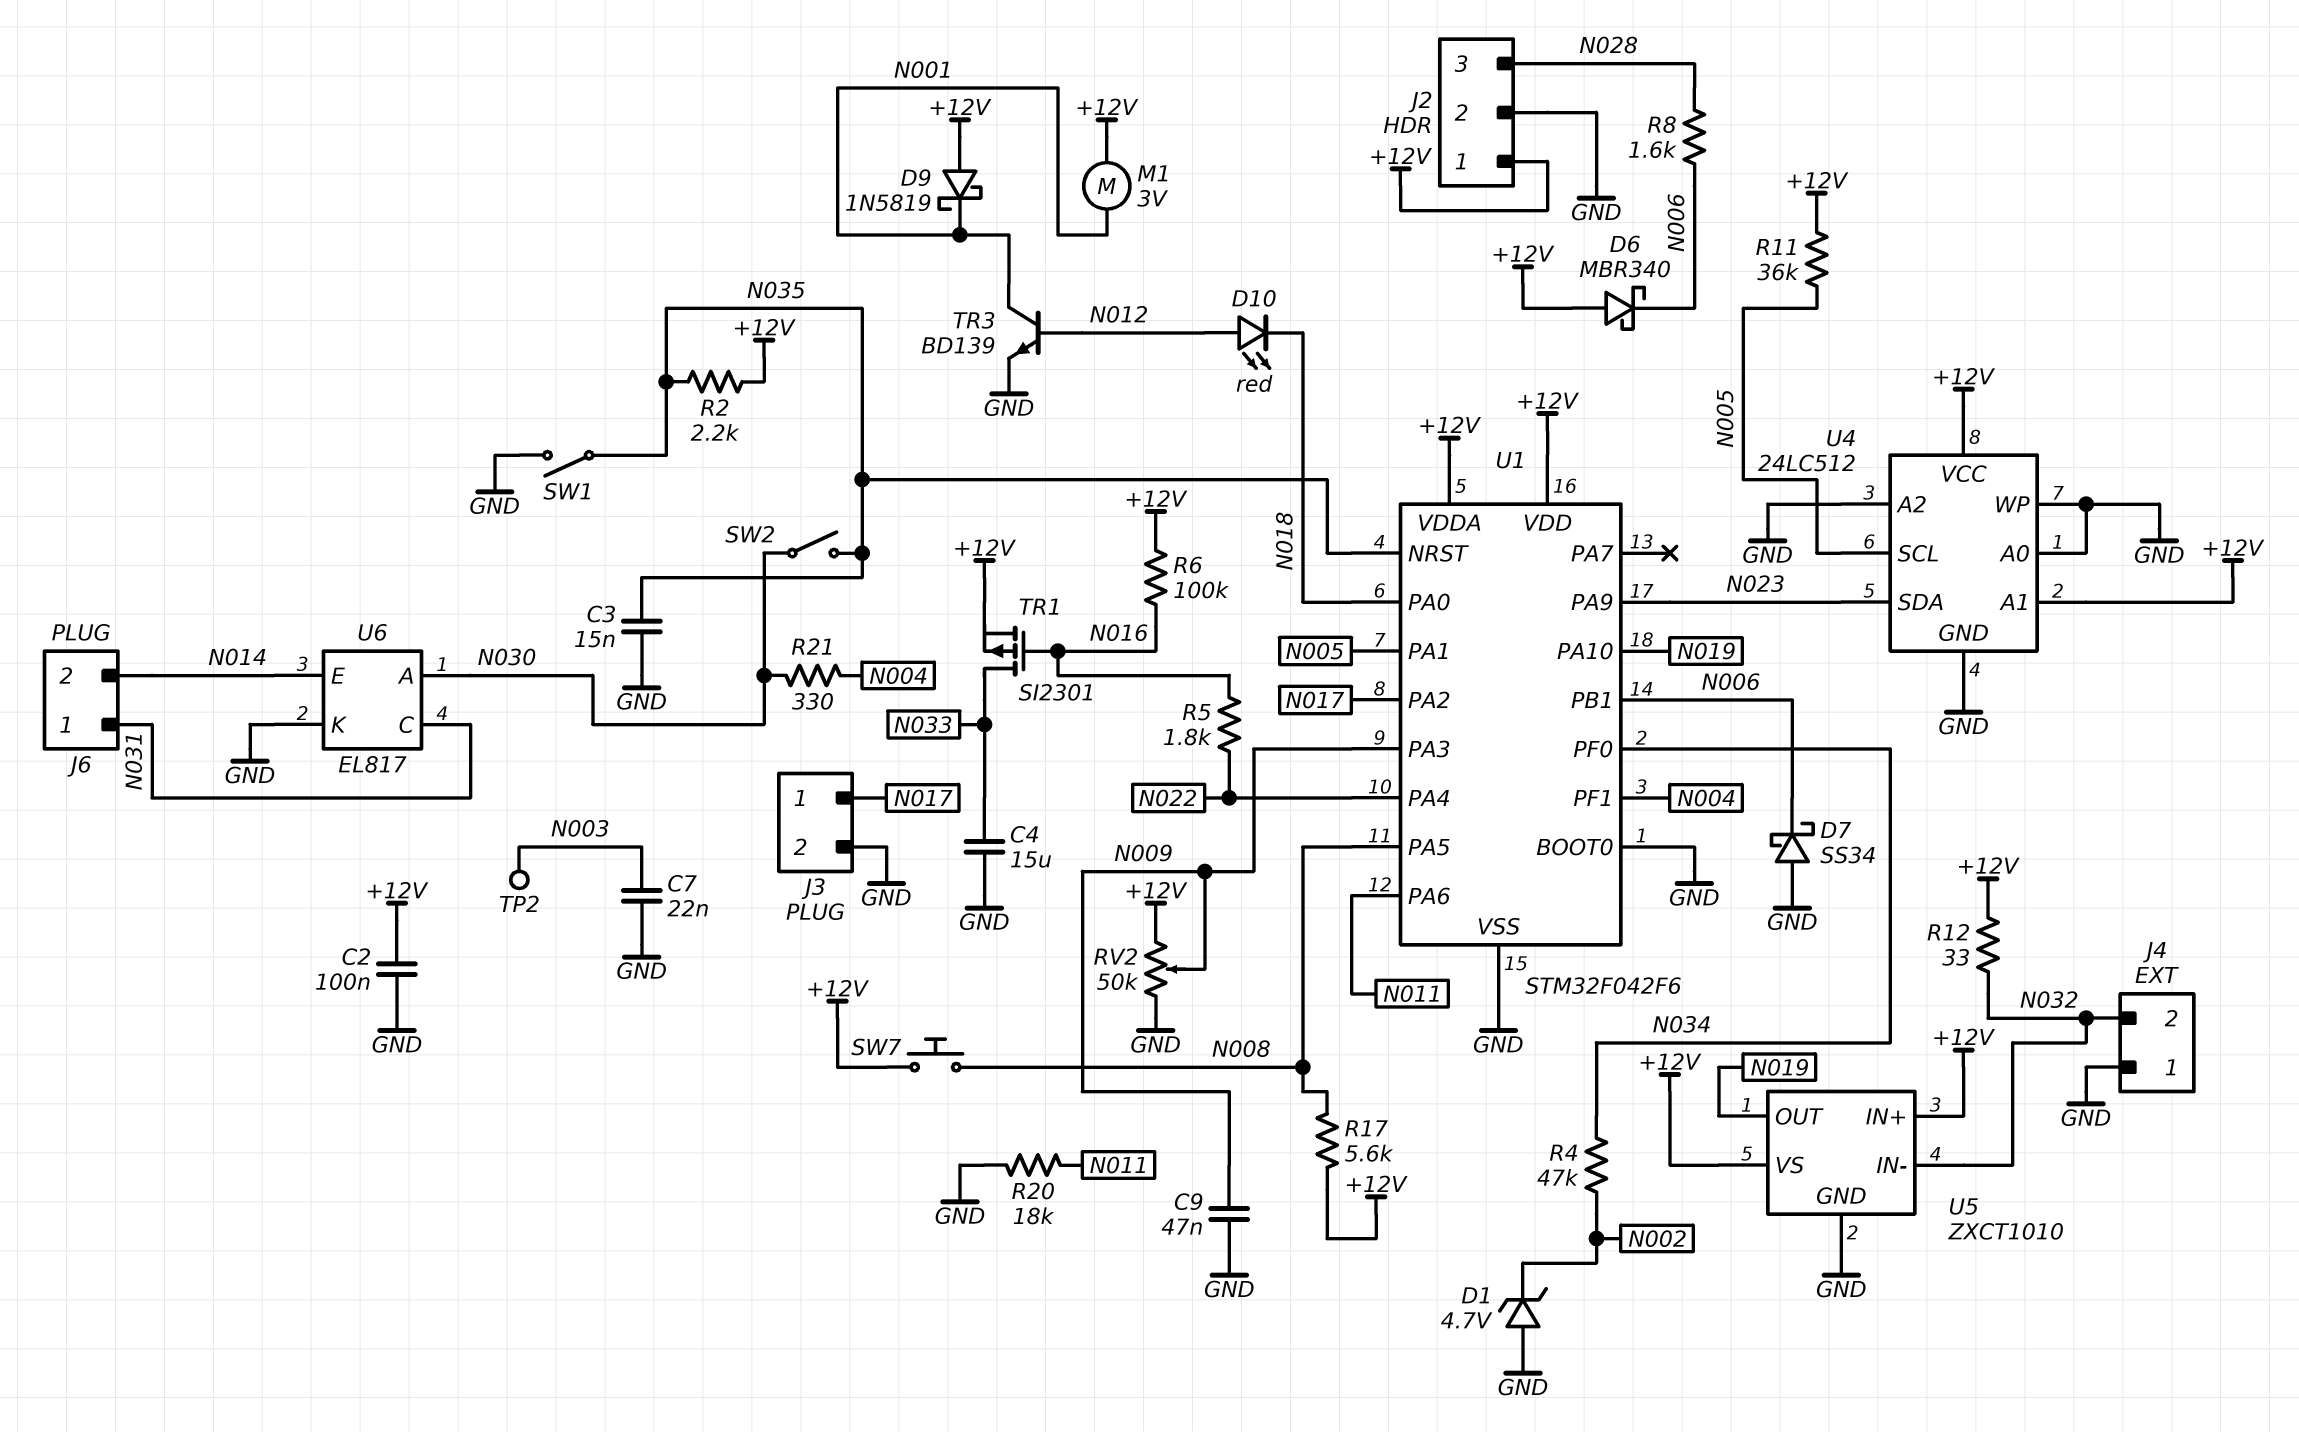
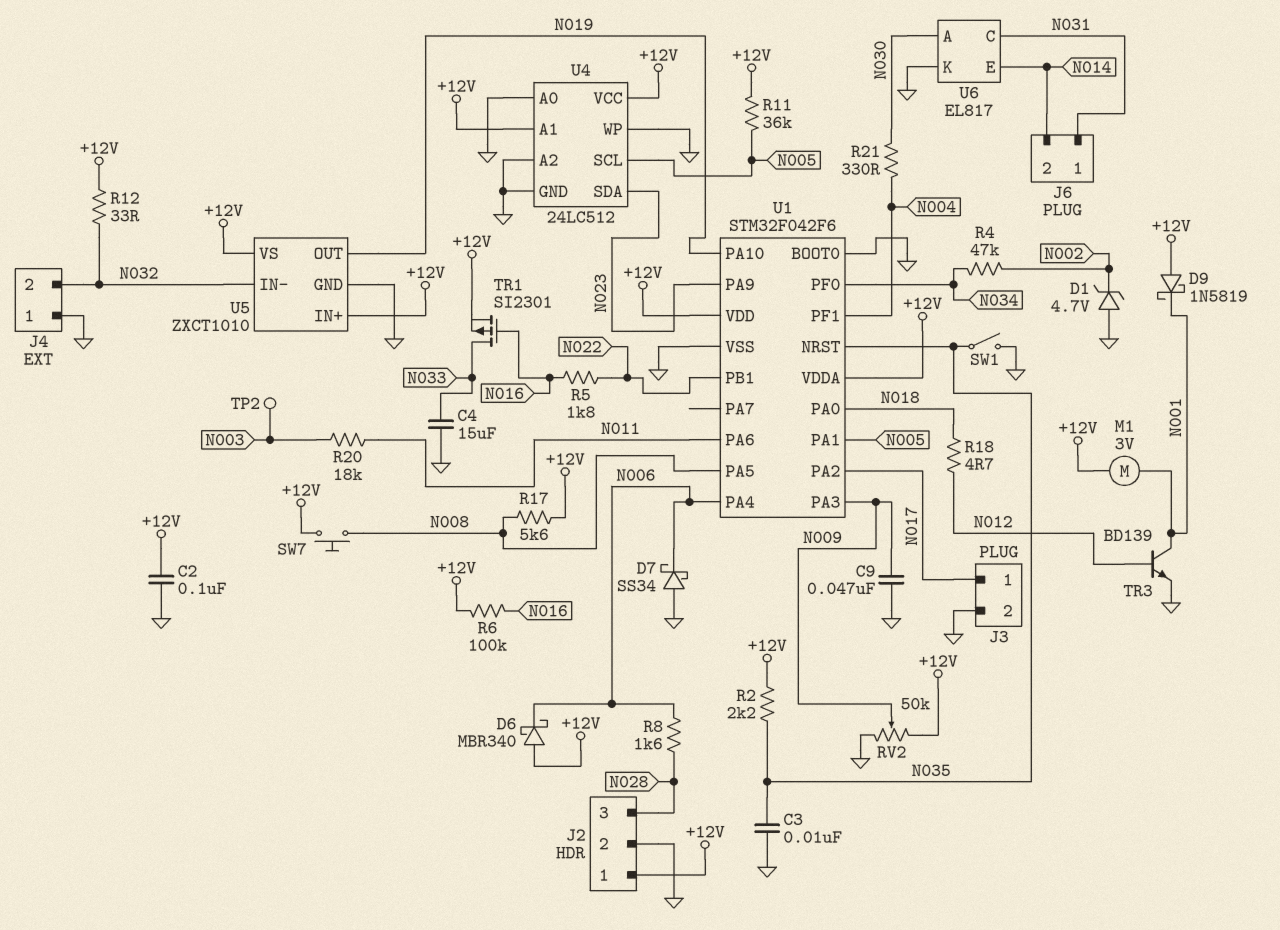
C3: 15nF (GND, N035) -> 10nF (GND, N035)
C7: 22nF (GND, N003) -> none
D10: LED red (A N012, K N018) -> none
R18: none -> 4.7 (N012, N018)
R20: 18k (GND, N011) -> 18k (N003, N011)
SW2: switch (N030, N035) -> none
U1 pin PA4: N022 -> N006
U1 pin PB1: N006 -> N022

